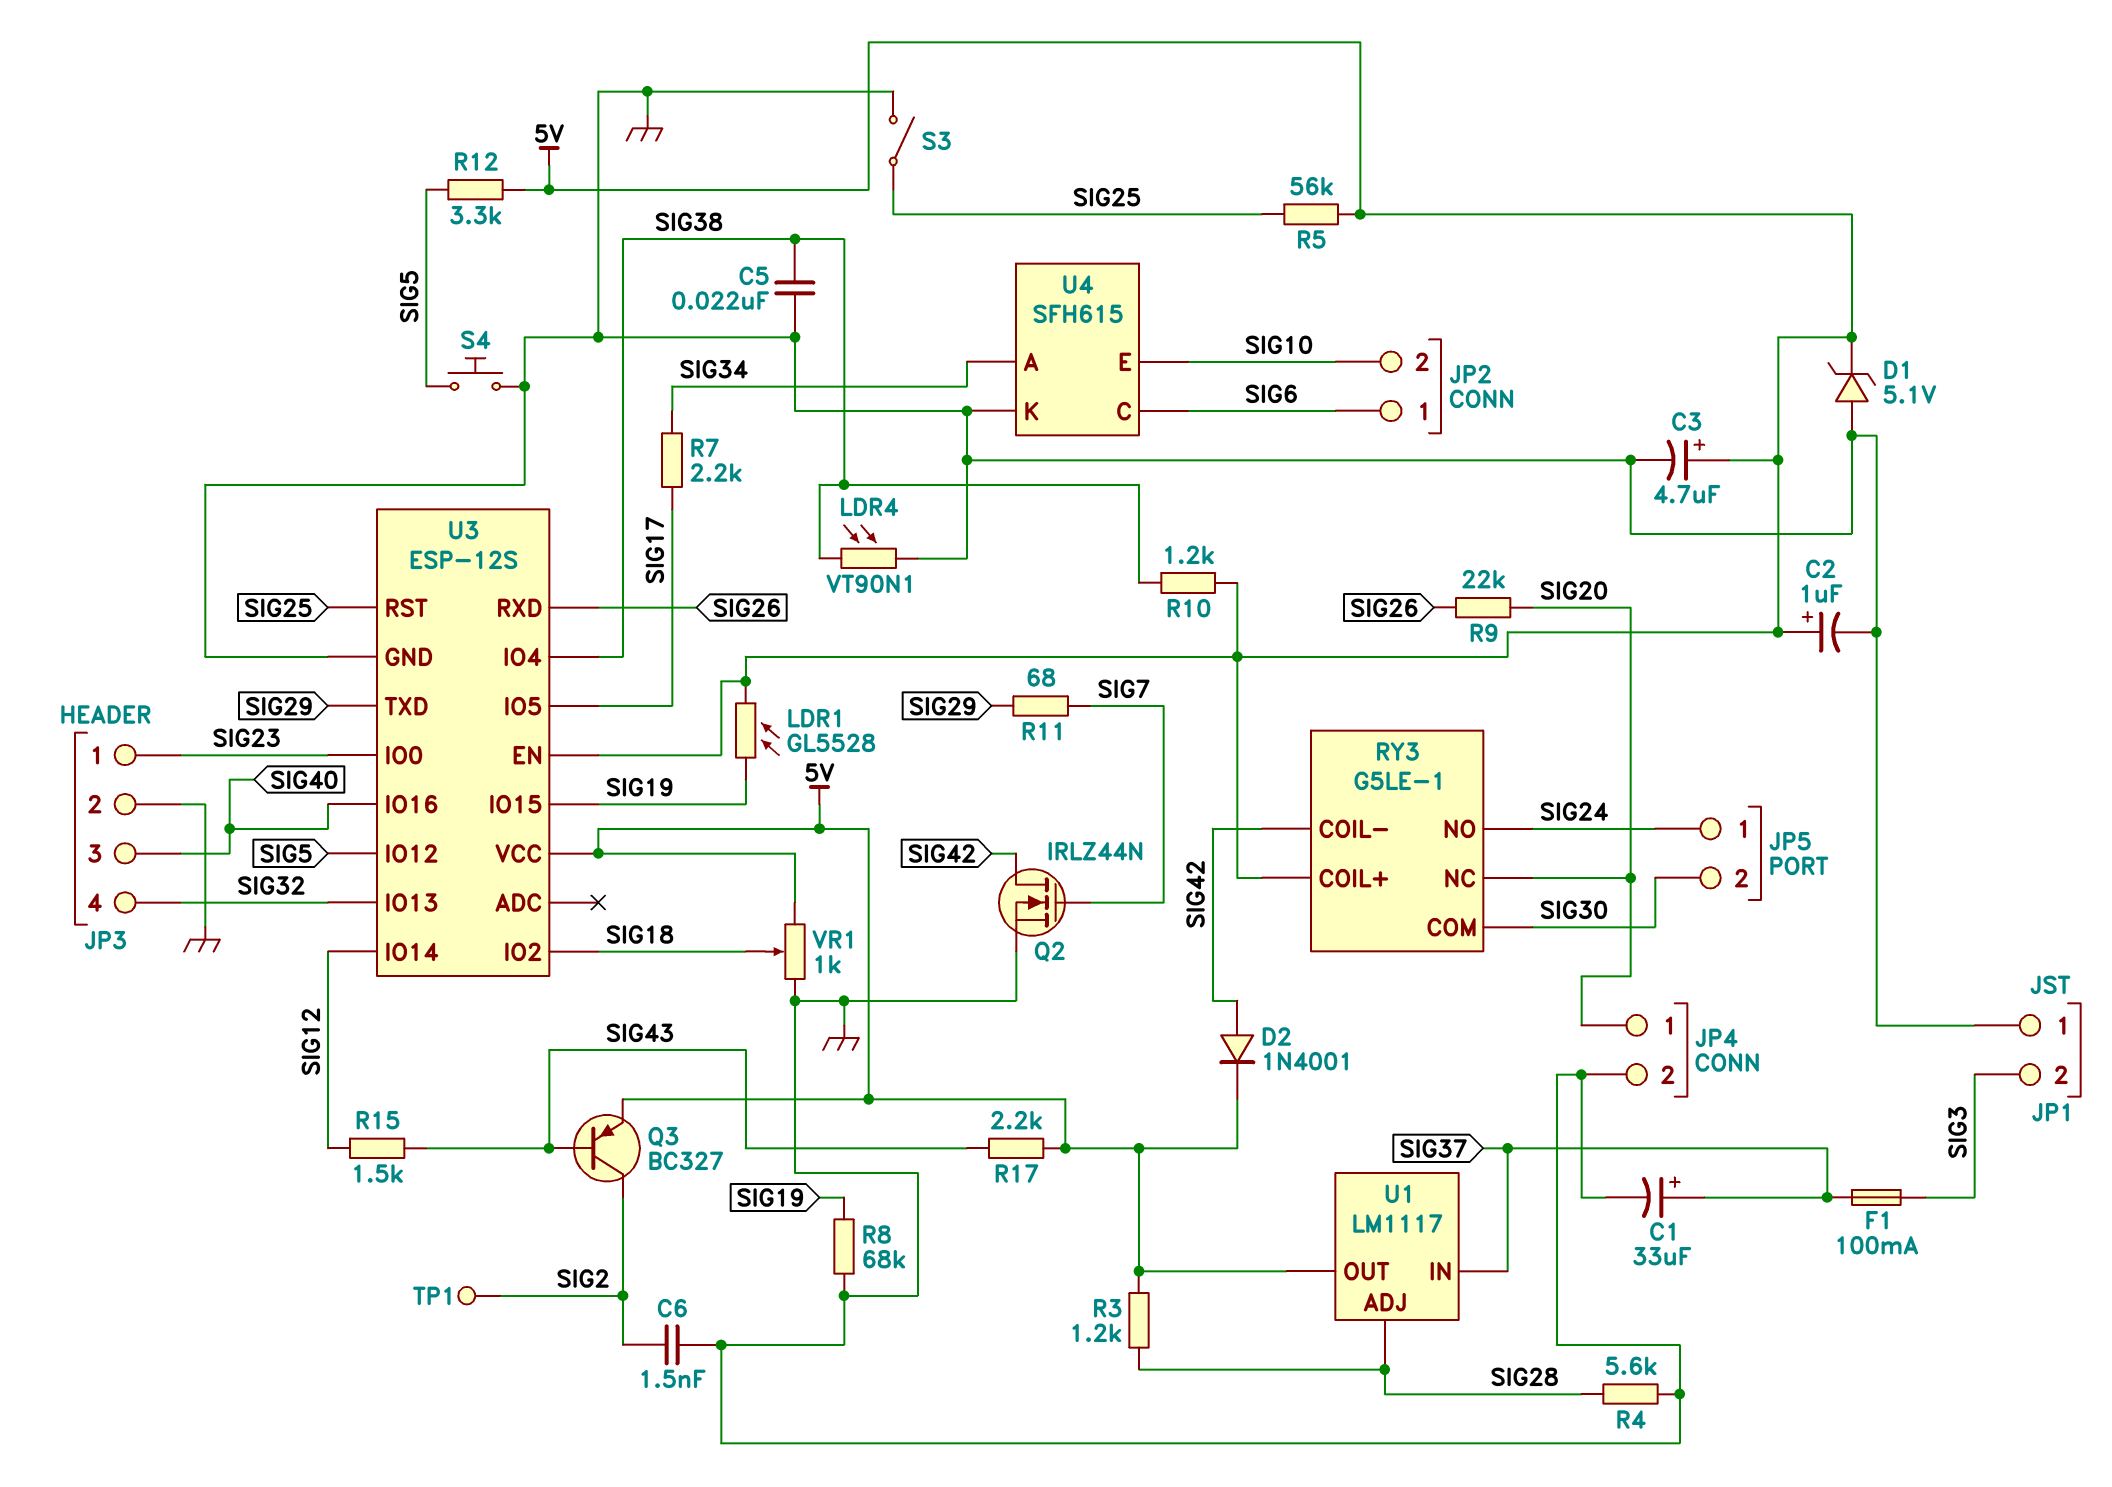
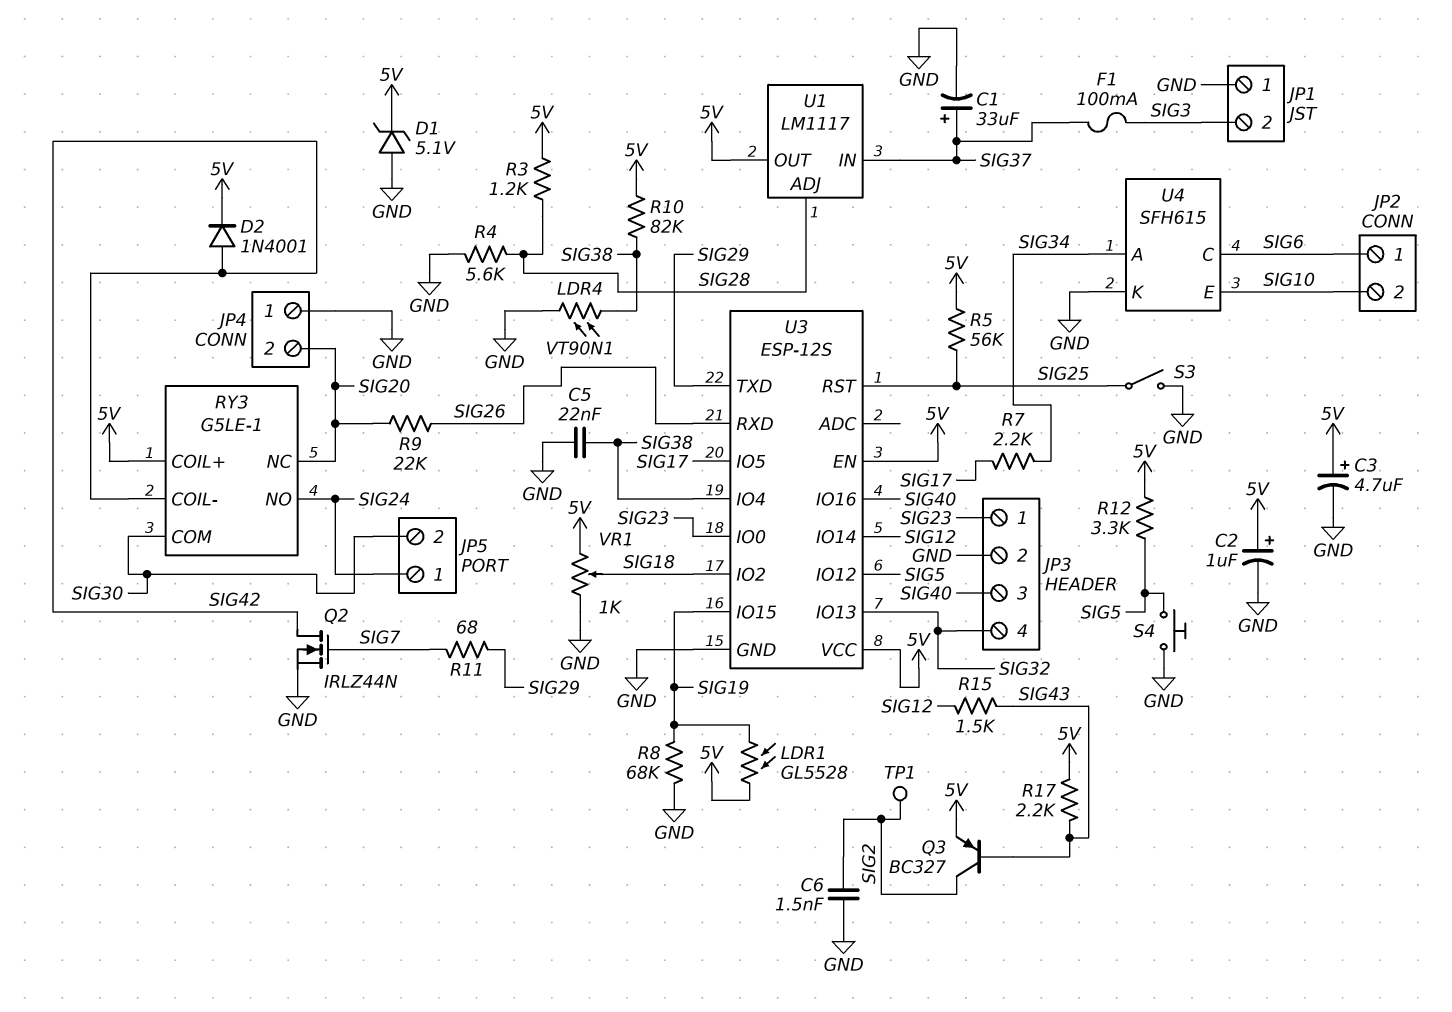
JP4 pin 1: SIG20 -> GND
JP4 pin 2: GND -> SIG20
R10: 1.2k (5V, SIG38) -> 82k (5V, SIG38)

